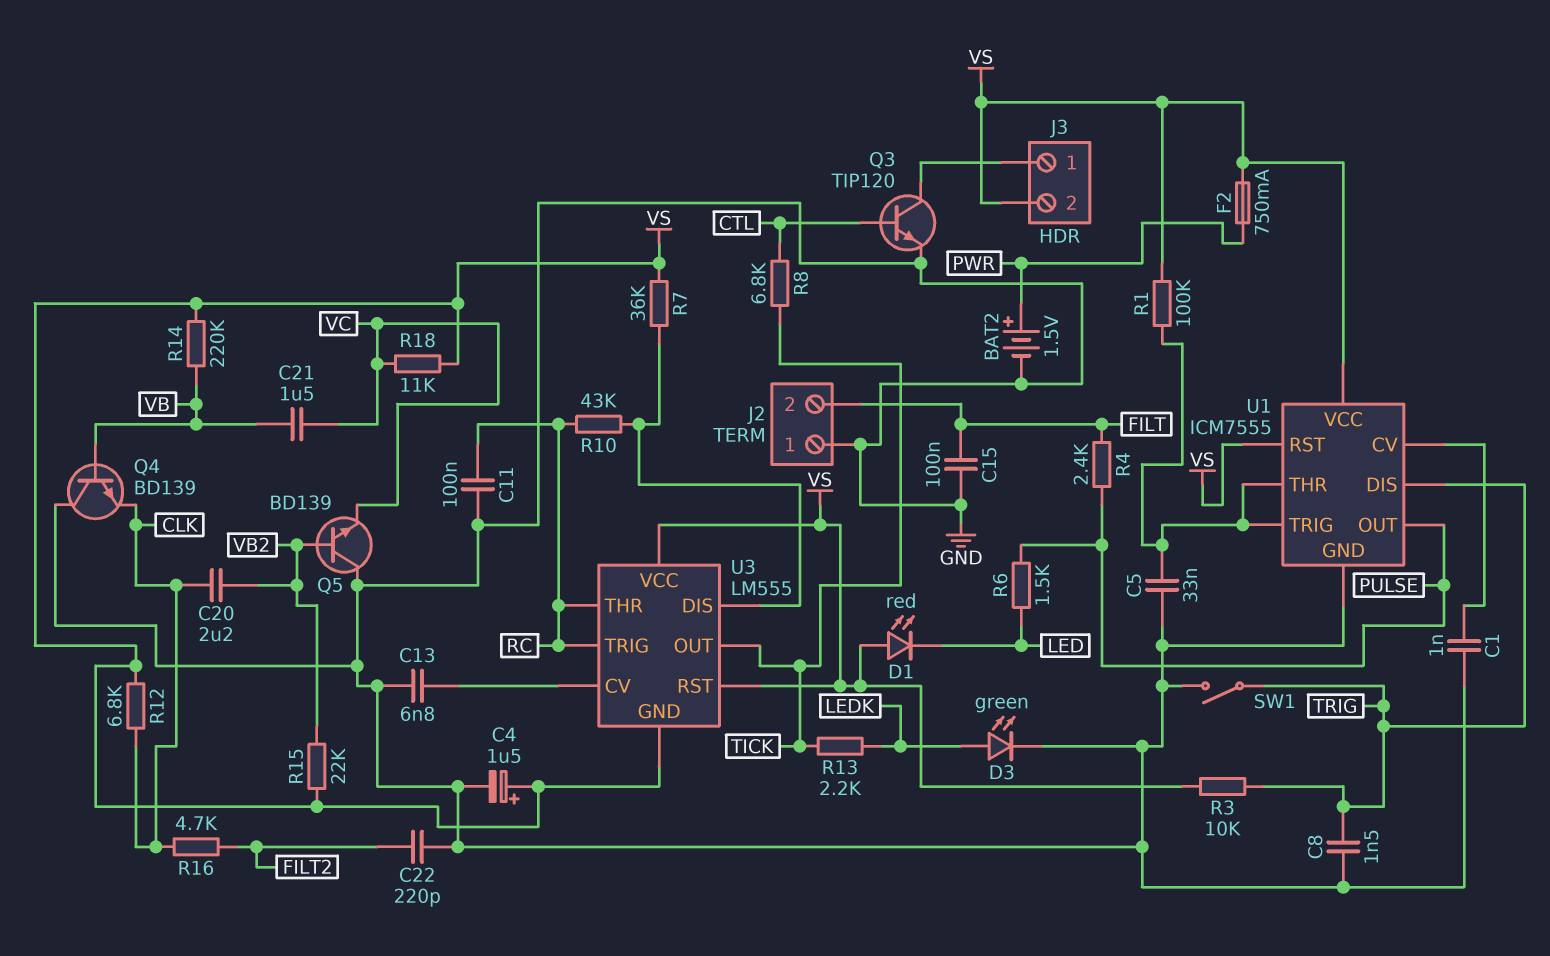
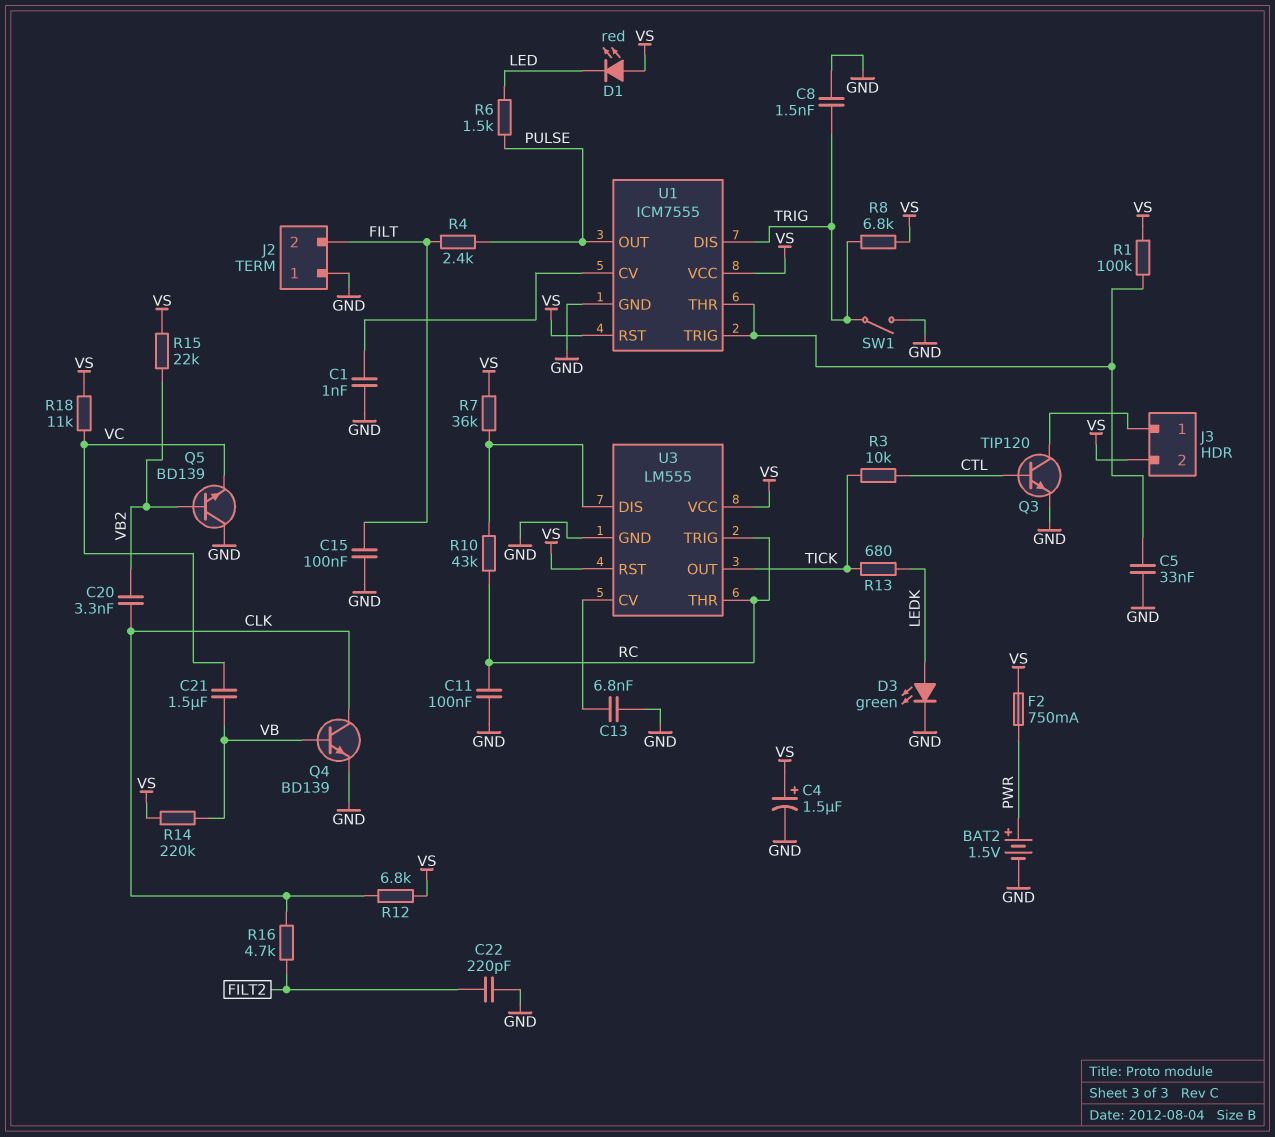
C20: 2.2uF (CLK, VB2) -> 3.3nF (CLK, VB2)
Q4: NPN BD139 (B VB, C GND, E CLK) -> NPN BD139 (B VB, C CLK, E GND)
R3: 10k (TRIG, VS) -> 10k (CTL, TICK)
R8: 6.8k (CTL, TICK) -> 6.8k (TRIG, VS)
R13: 2.2k (LEDK, TICK) -> 680 (LEDK, TICK)
U3 pin GND: VS -> GND

